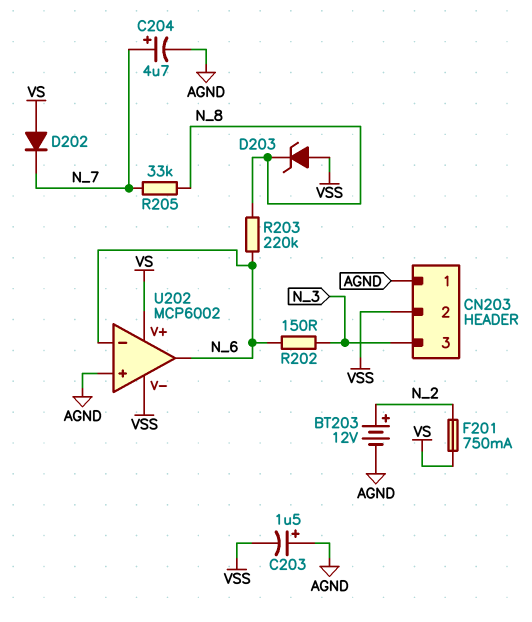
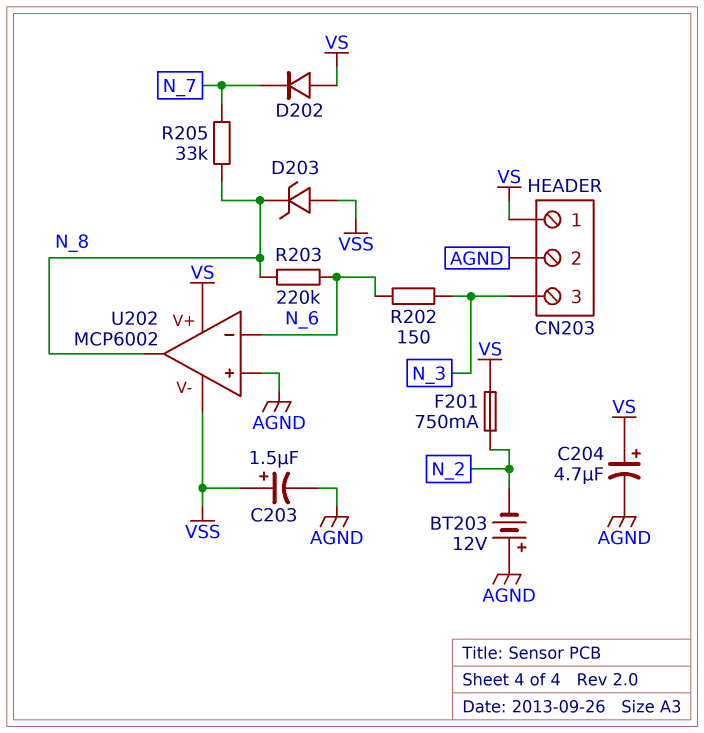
BT203: 12V (plus N_2, minus AGND) -> 12V (plus AGND, minus N_2)
C203: 1.5uF (plus AGND, minus VSS) -> 1.5uF (plus VSS, minus AGND)
C204: 4.7uF (plus N_7, minus AGND) -> 4.7uF (plus VS, minus AGND)
CN203 pin 1: AGND -> VS
CN203 pin 2: VSS -> AGND
U202 pin out: N_6 -> N_8

